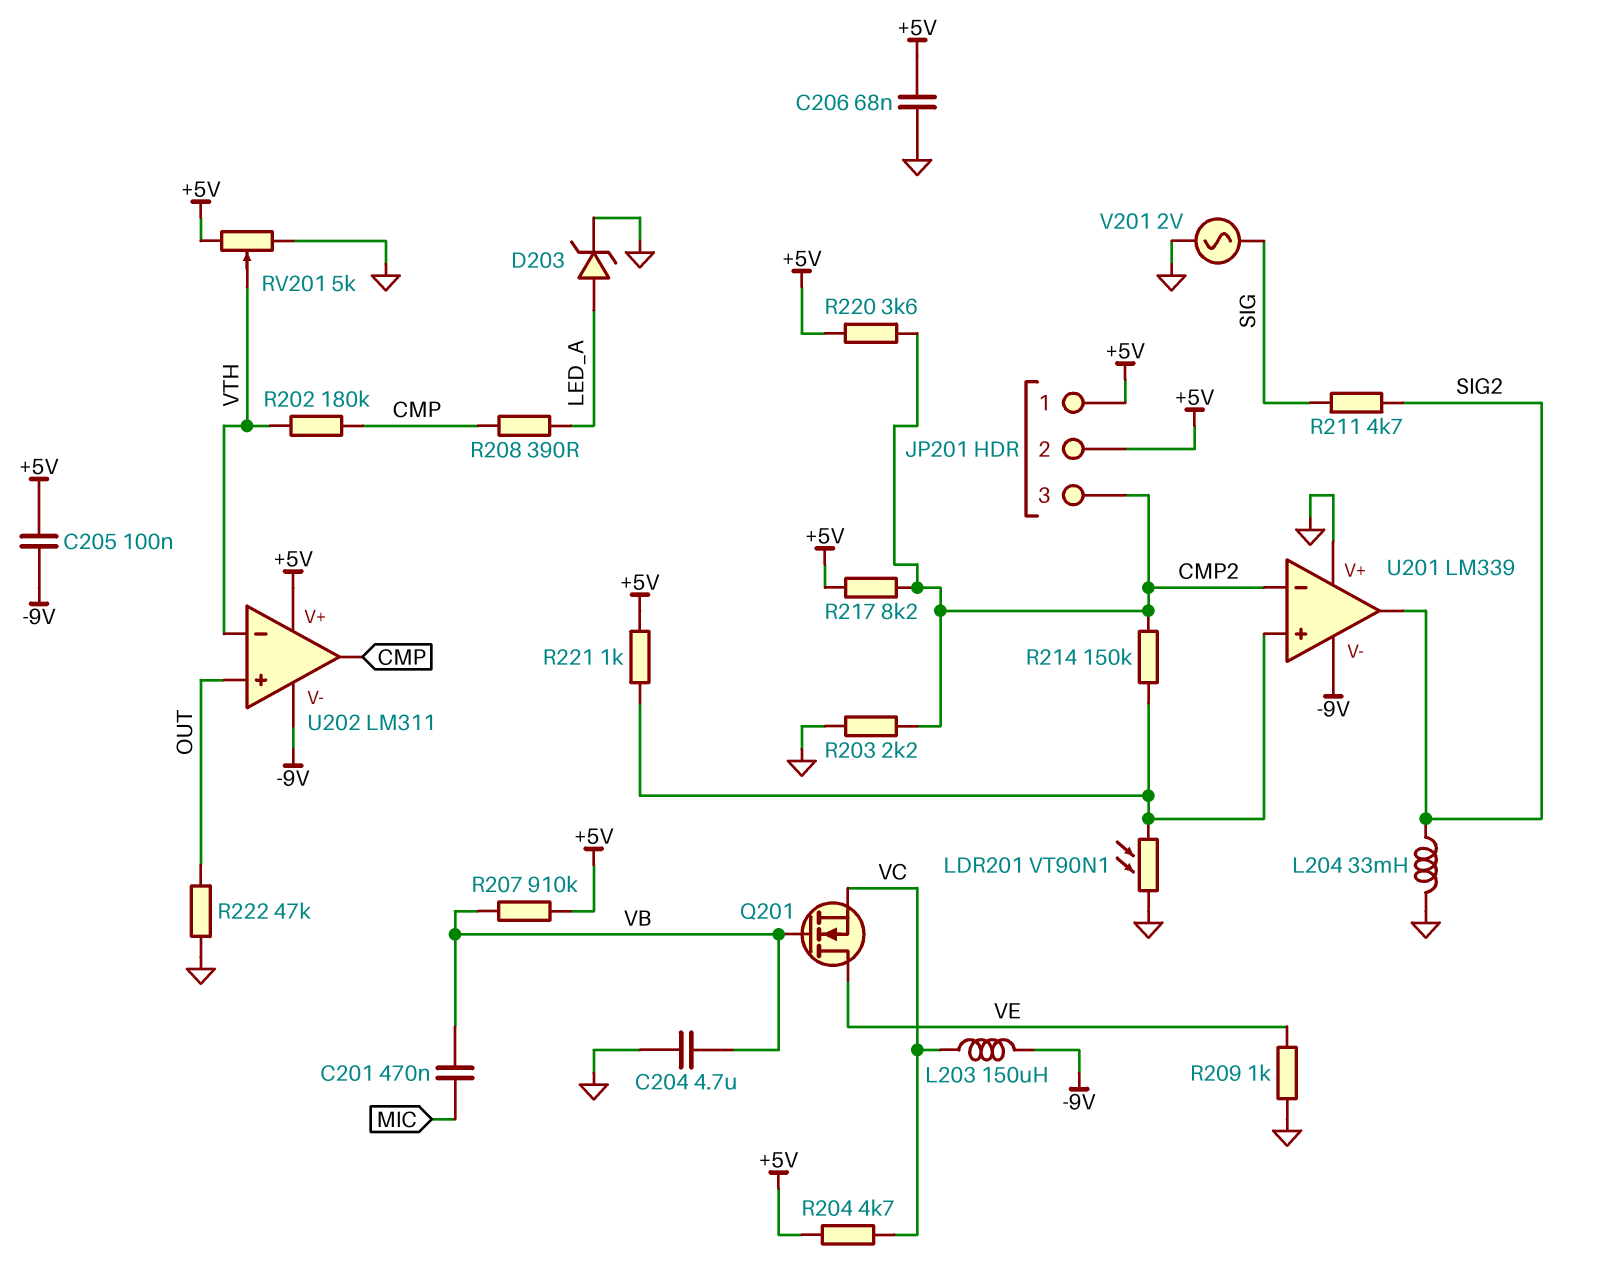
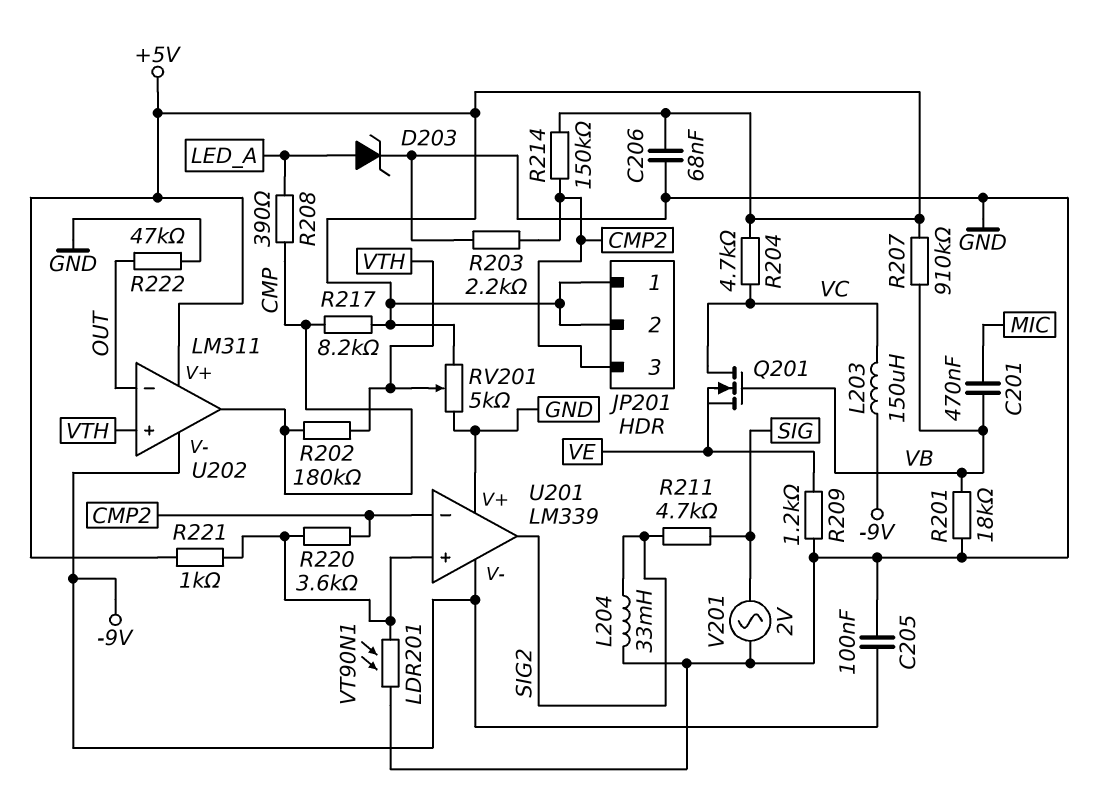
C204: 4.7uF (GND, VB) -> none
C205: 100nF (+5V, -9V) -> 100nF (-9V, GND)
Q201: NMOS (G VB, D VE, S VC) -> NMOS (G VB, D VC, S VE)
R201: none -> 18k (GND, VB)
R209: 1k (GND, VE) -> 1.2k (GND, VE)
R214: 150k (CMP2, U201/in+) -> 150k (+5V, CMP2)
R217: 8.2k (+5V, CMP2) -> 8.2k (+5V, CMP)
R220: 3.6k (+5V, CMP2) -> 3.6k (CMP2, U201/in+)
U202 pin in+: OUT -> VTH
U202 pin in-: VTH -> OUT

